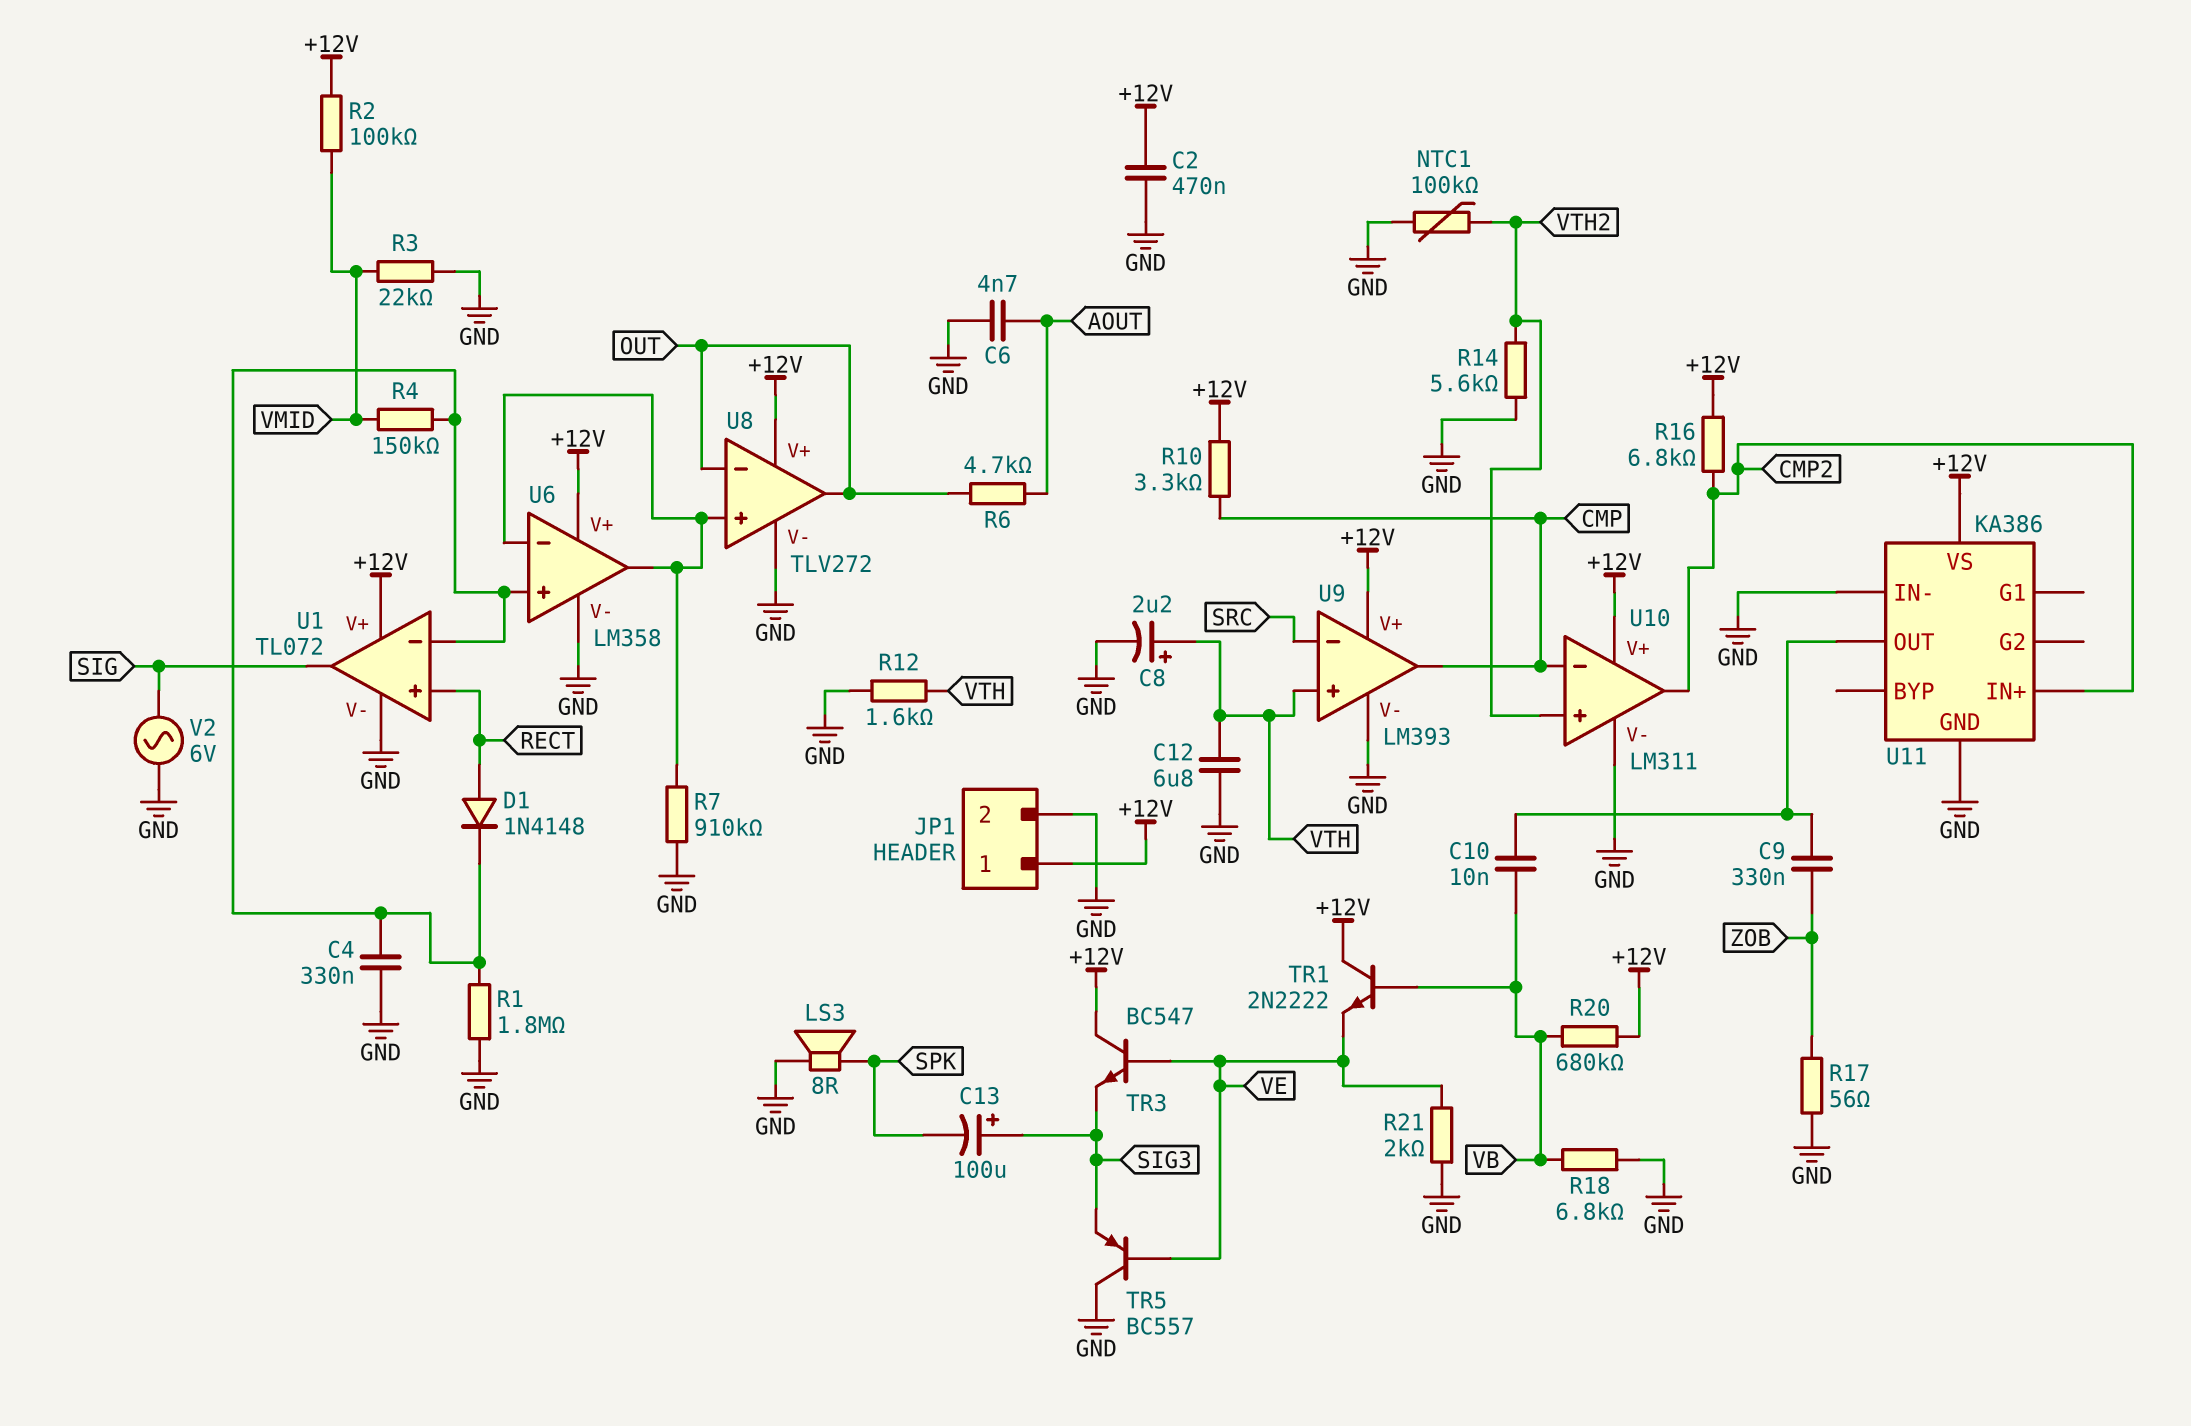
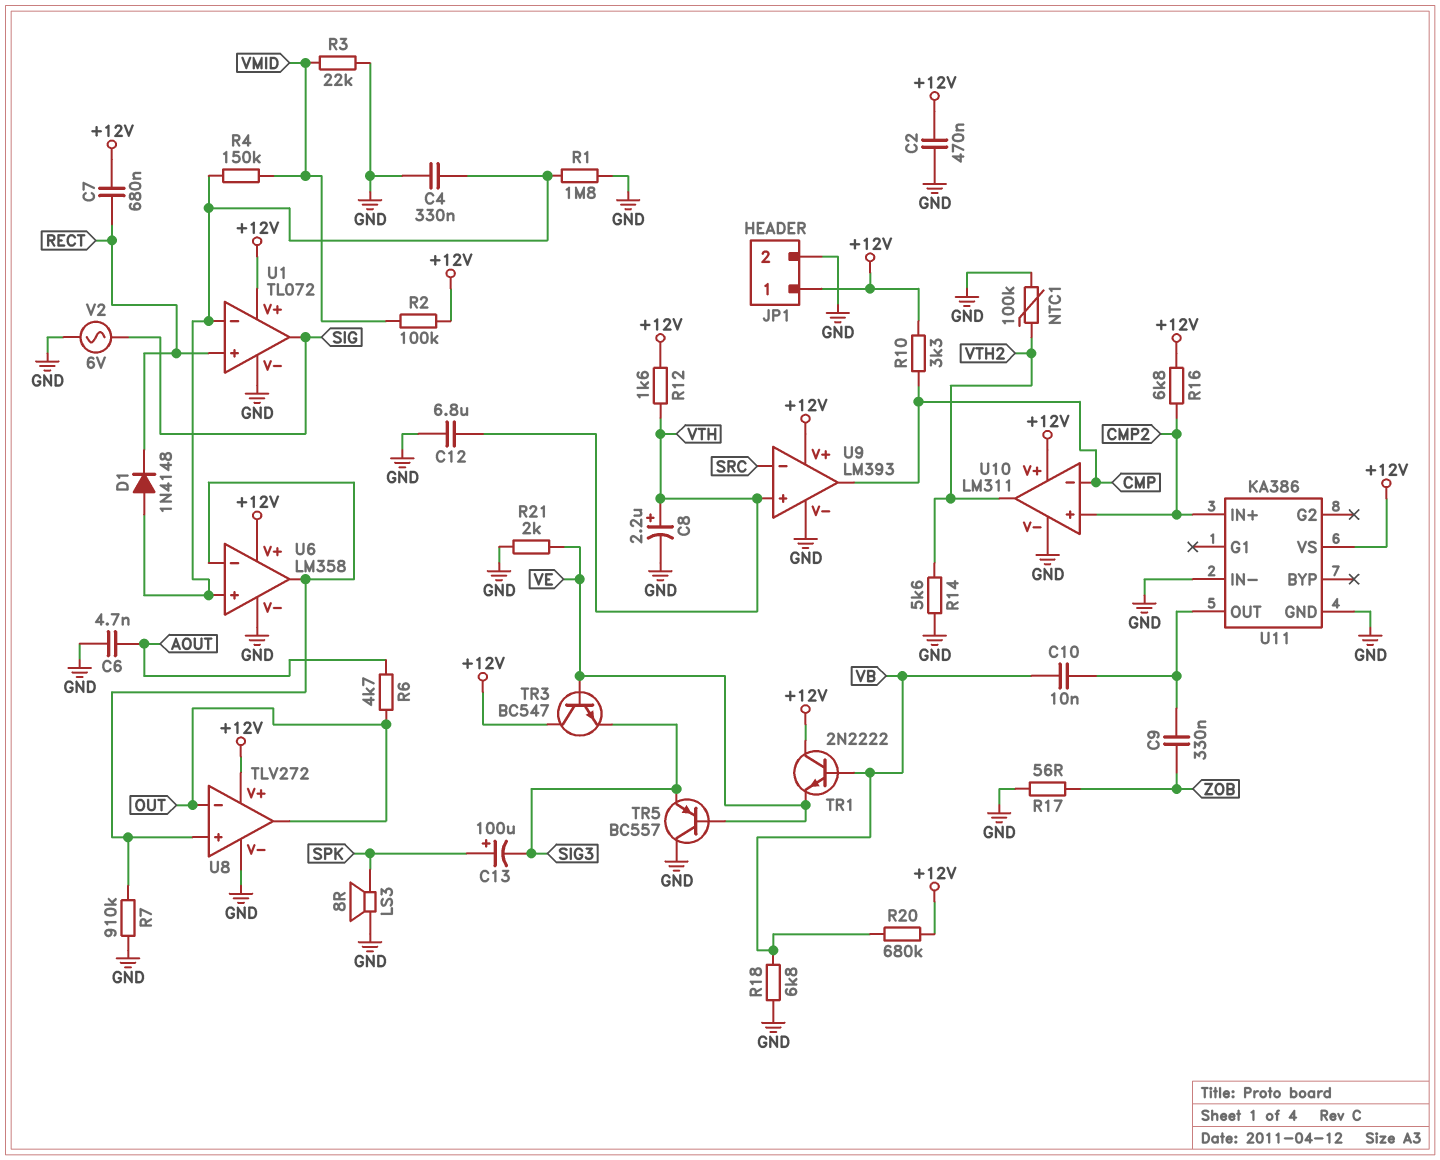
C7: none -> 680nF (+12V, RECT)
C13: 100uF (plus SIG3, minus SPK) -> 100uF (plus SPK, minus SIG3)
D1: diode 1N4148 (A RECT, K U1/in-) -> diode 1N4148 (A U1/in-, K RECT)
R12: 1.6k (GND, VTH) -> 1.6k (+12V, VTH)
U10 pin in+: VTH2 -> CMP2
U10 pin out: CMP2 -> VTH2

